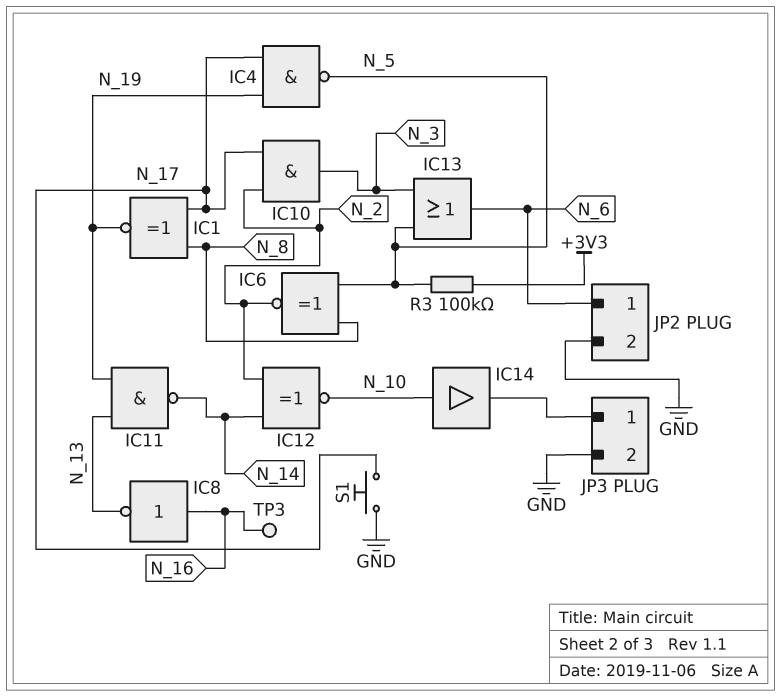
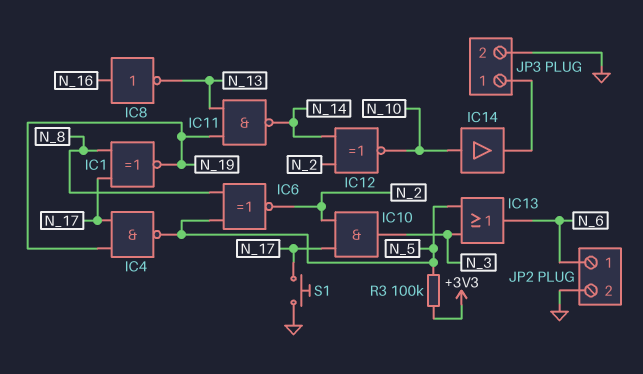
TP3: test point (N_16) -> none

